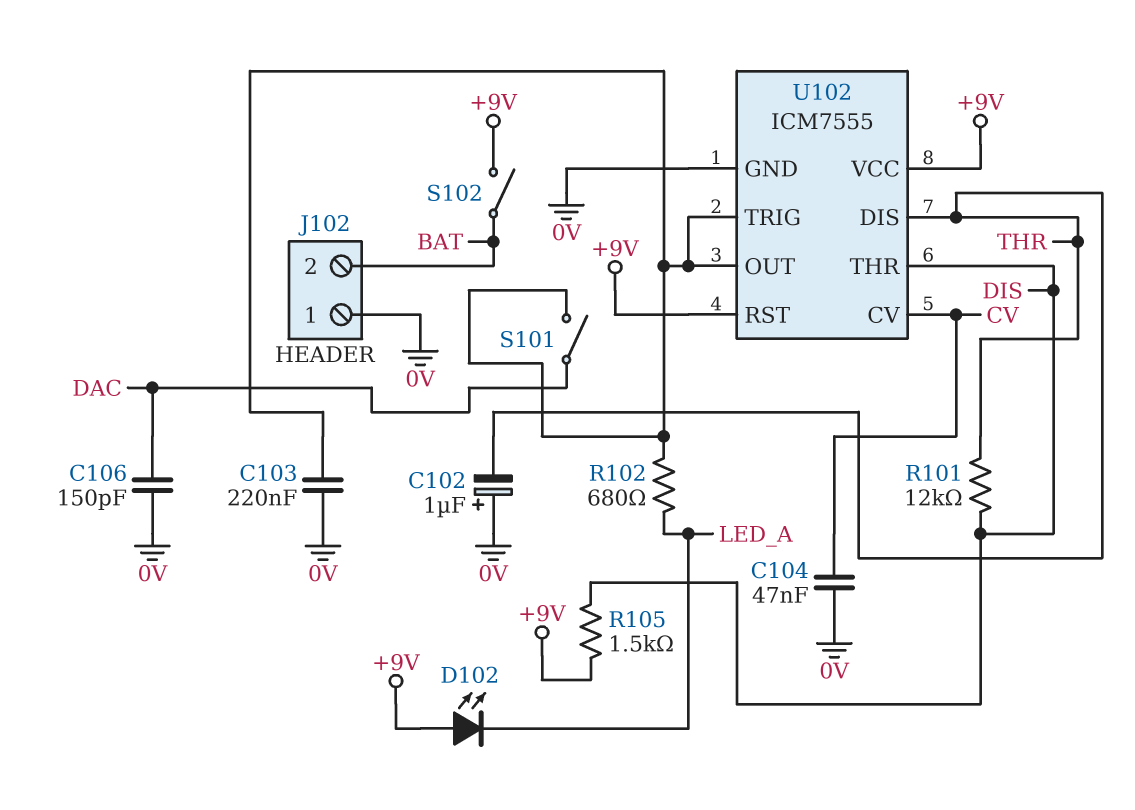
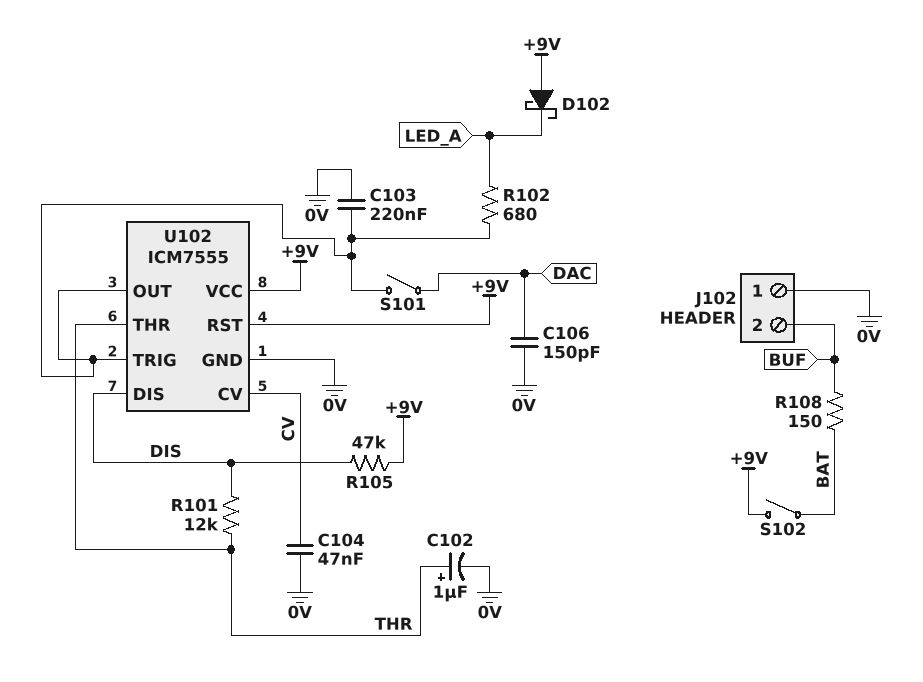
C102: 1uF (plus 0V, minus THR) -> 1uF (plus THR, minus 0V)
D102: LED (A +9V, K LED_A) -> schottky (A +9V, K LED_A)
J102 pin 2: BAT -> BUF
R105: 1.5k (+9V, DIS) -> 47k (+9V, DIS)
R108: none -> 150 (BAT, BUF)
U102 pin DIS: THR -> DIS
U102 pin THR: DIS -> THR

